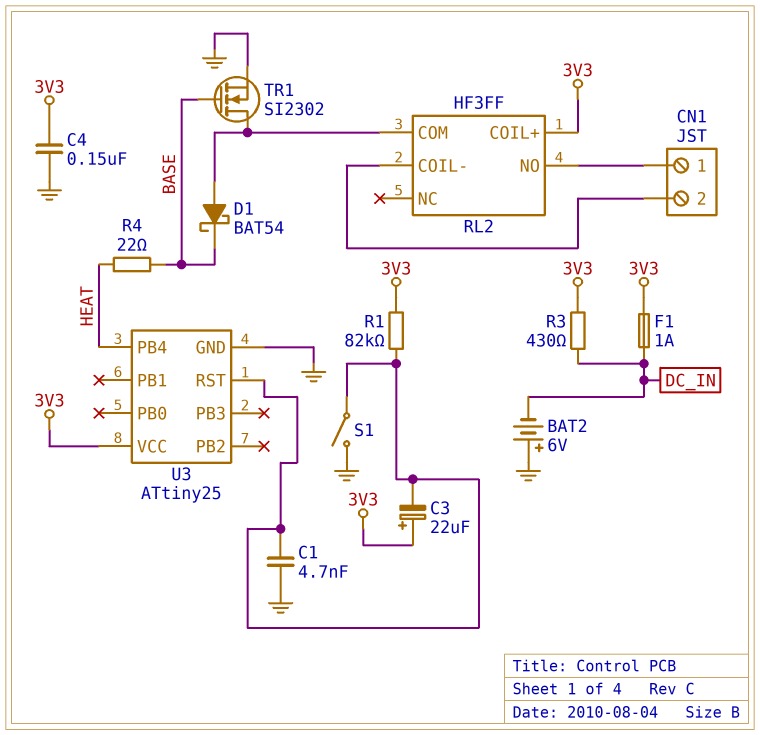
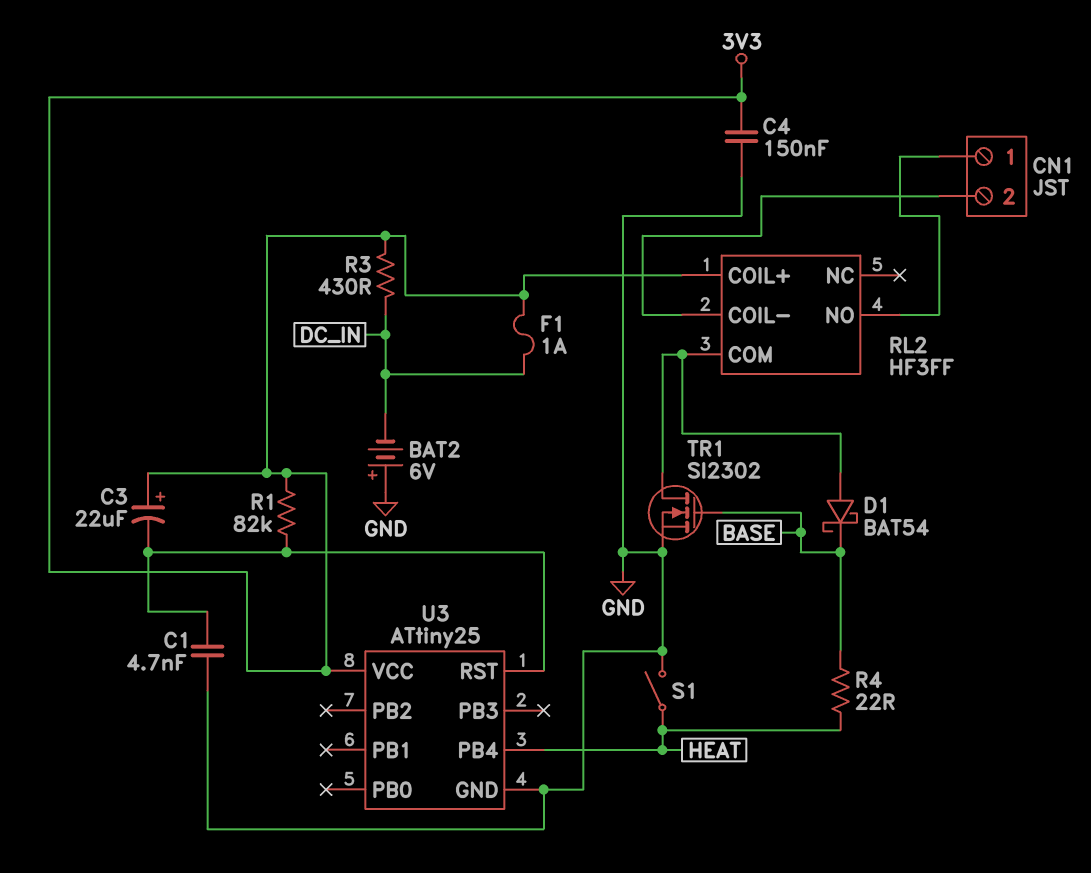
S1: switch (GND, U3/RST) -> switch (GND, HEAT)

